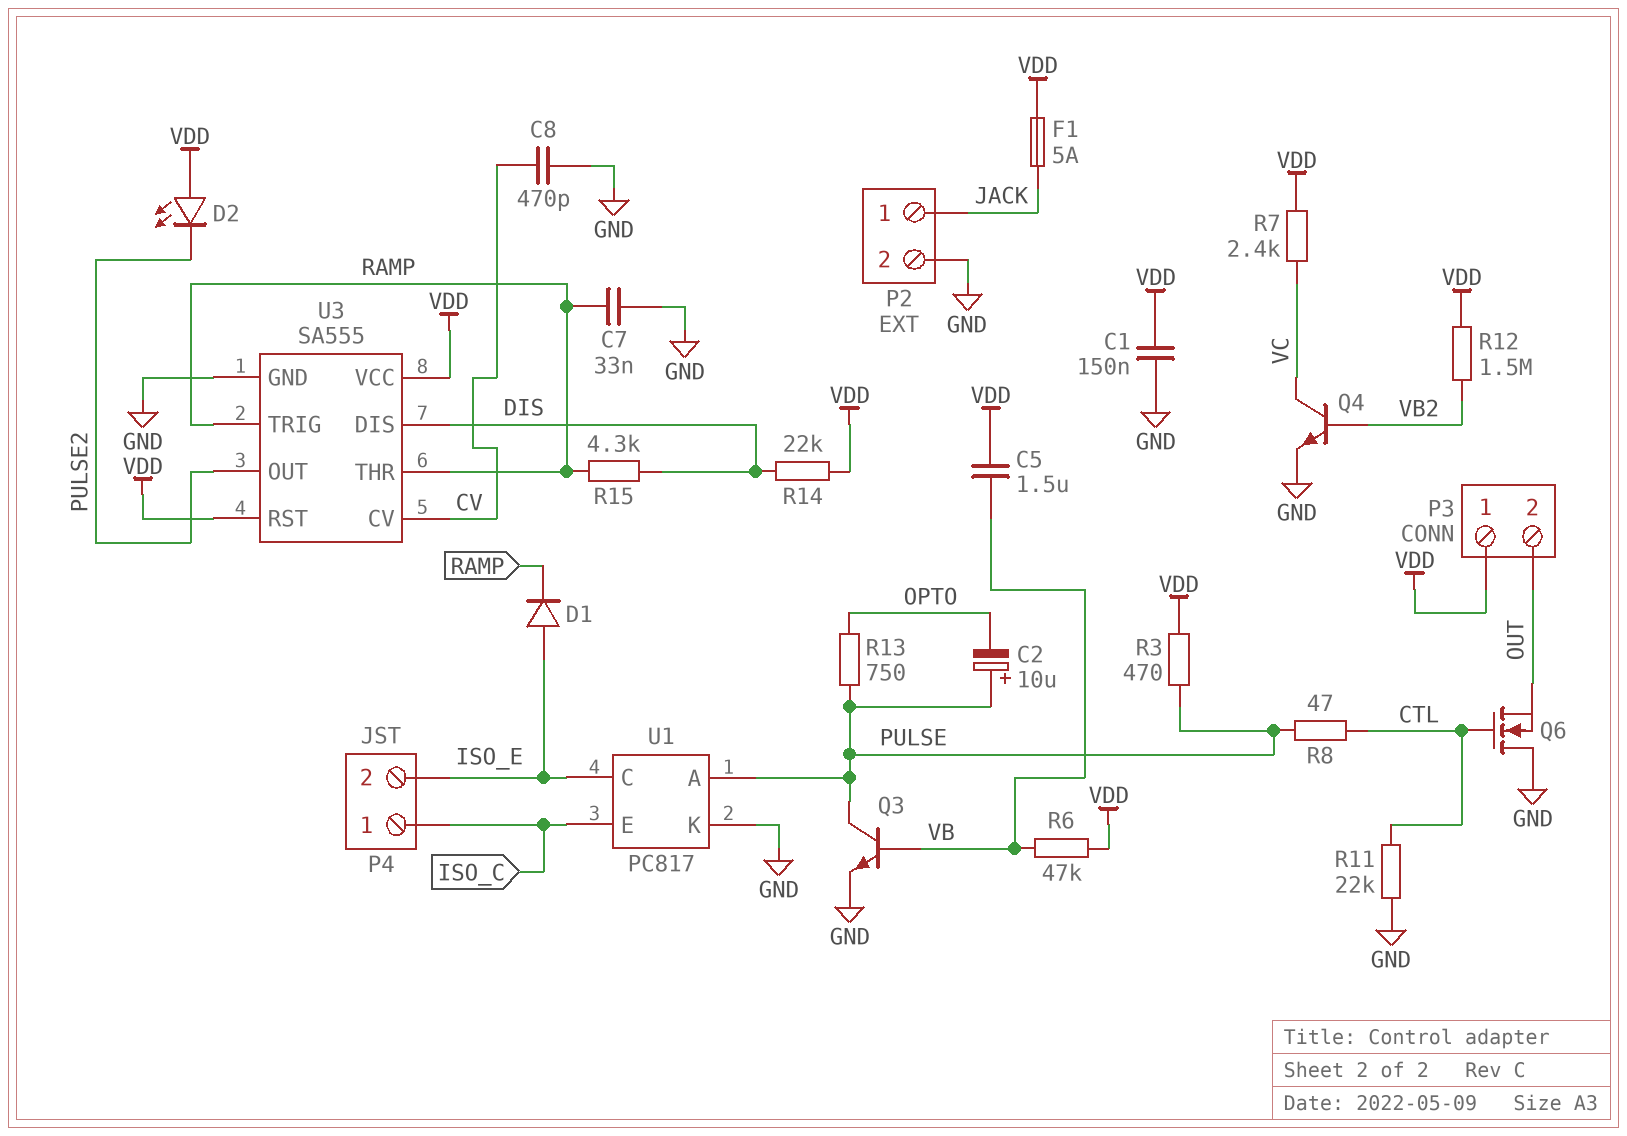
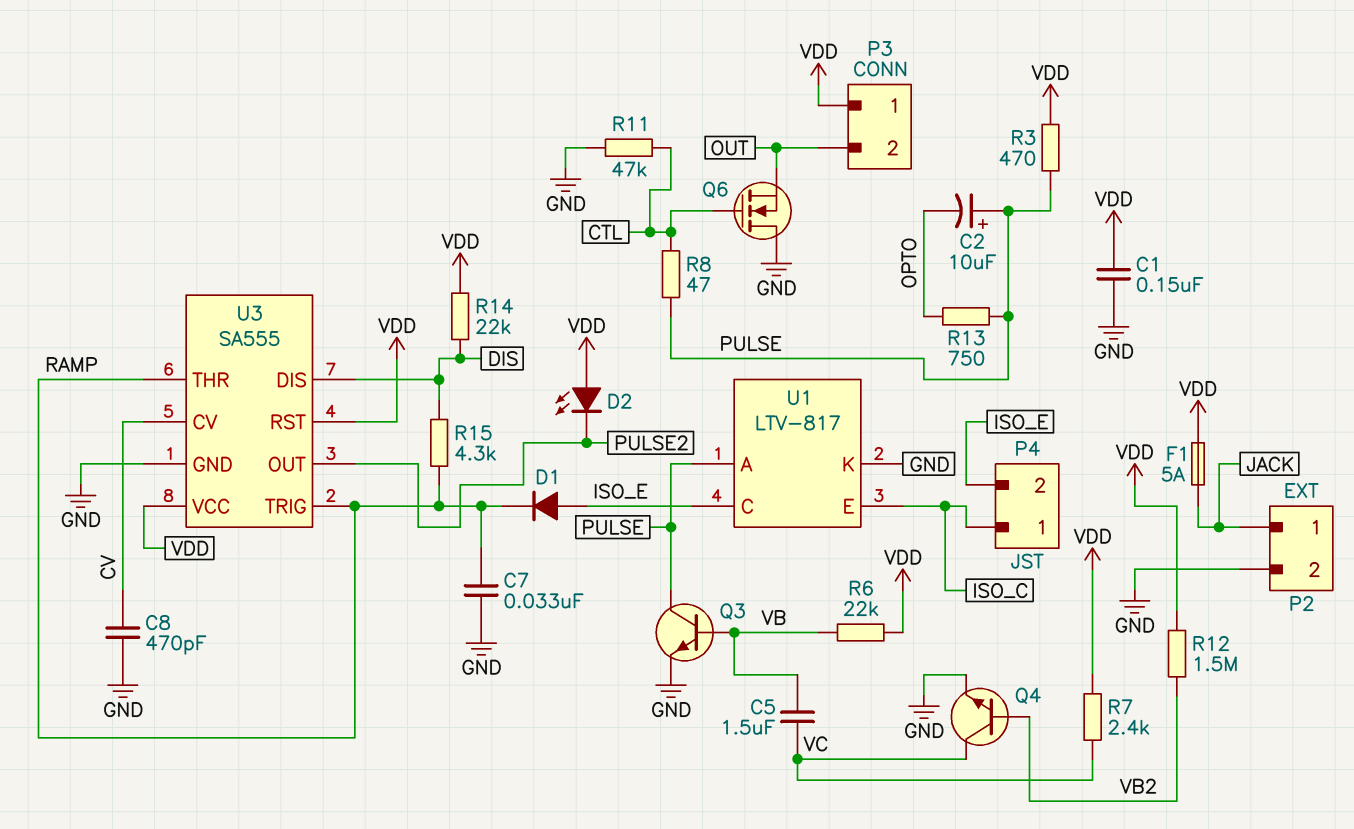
C5: 1.5uF (VB, VDD) -> 1.5uF (VB, VC)
R6: 47k (VB, VDD) -> 22k (VB, VDD)
R11: 22k (CTL, GND) -> 47k (CTL, GND)
U1: PC817 -> LTV-817

